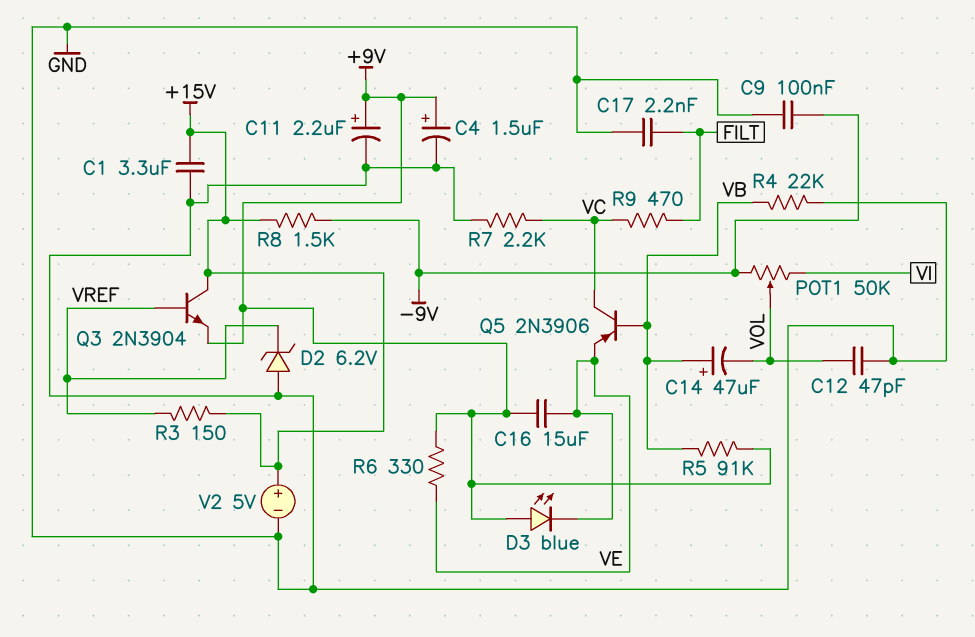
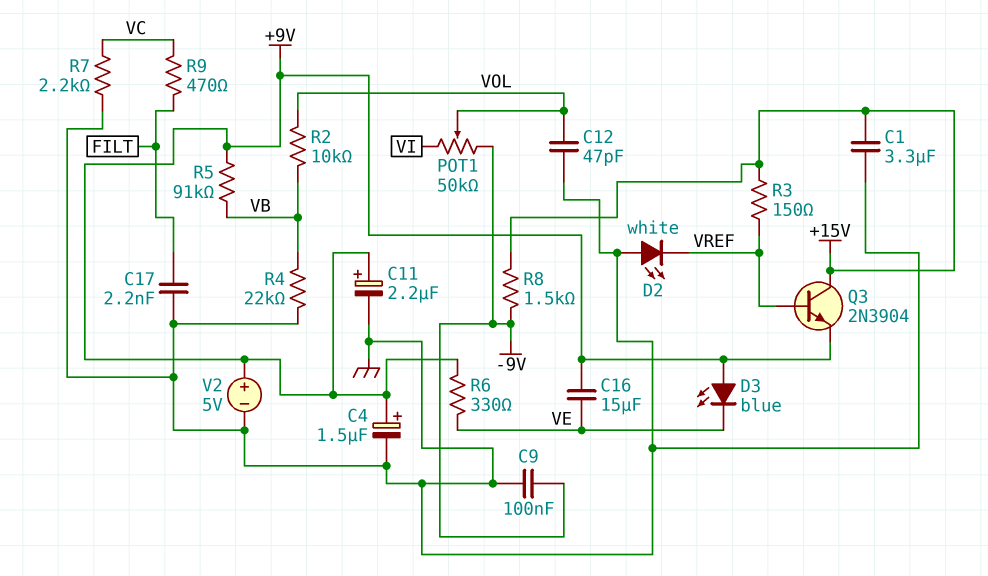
C14: 47uF (plus VB, minus VOL) -> none
D2: zener 6.2V (A GND, K VREF) -> LED white (A GND, K VREF)
Q5: PNP 2N3906 (B VB, C VC, E VE) -> none
R2: none -> 10k (VB, VOL)
V2: 5V (plus +15V, minus GND) -> 5V (plus +9V, minus GND)

